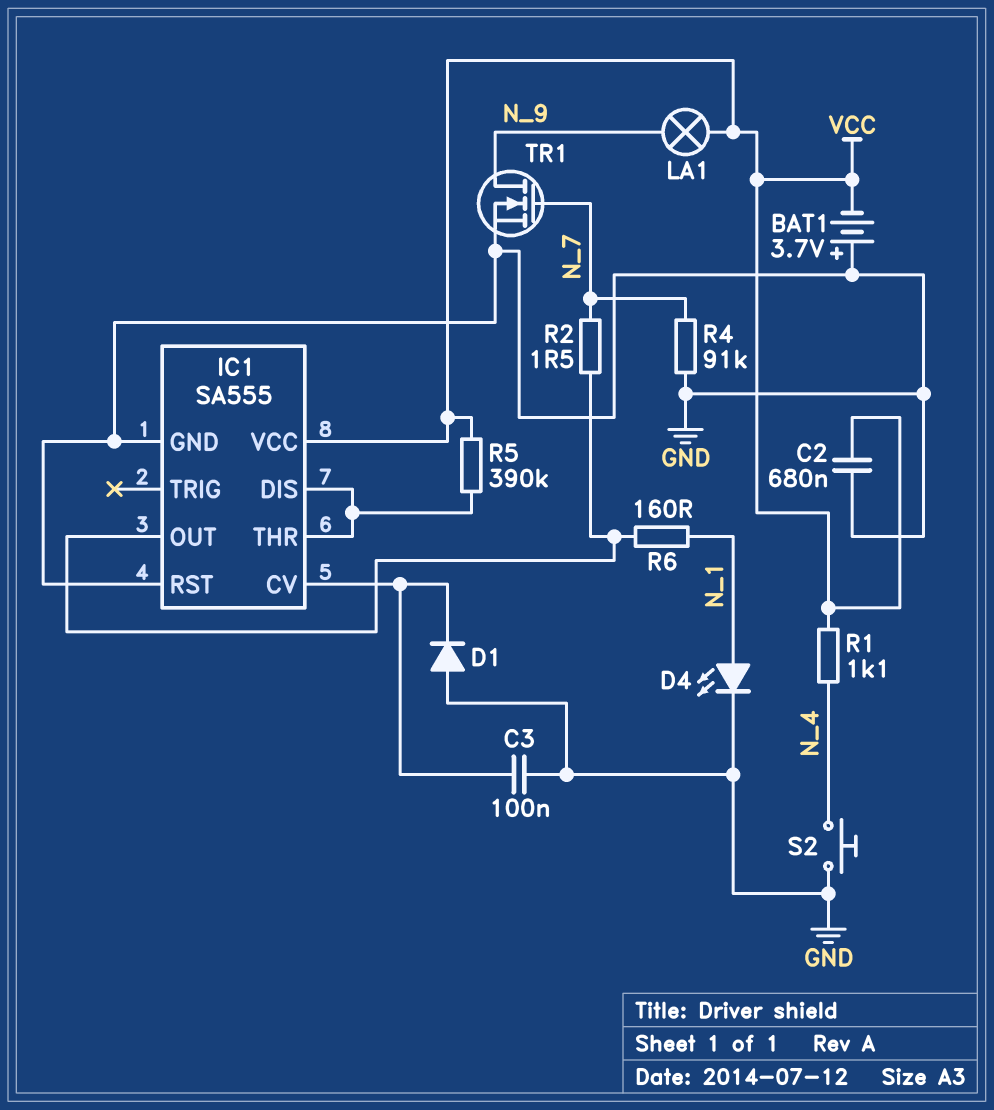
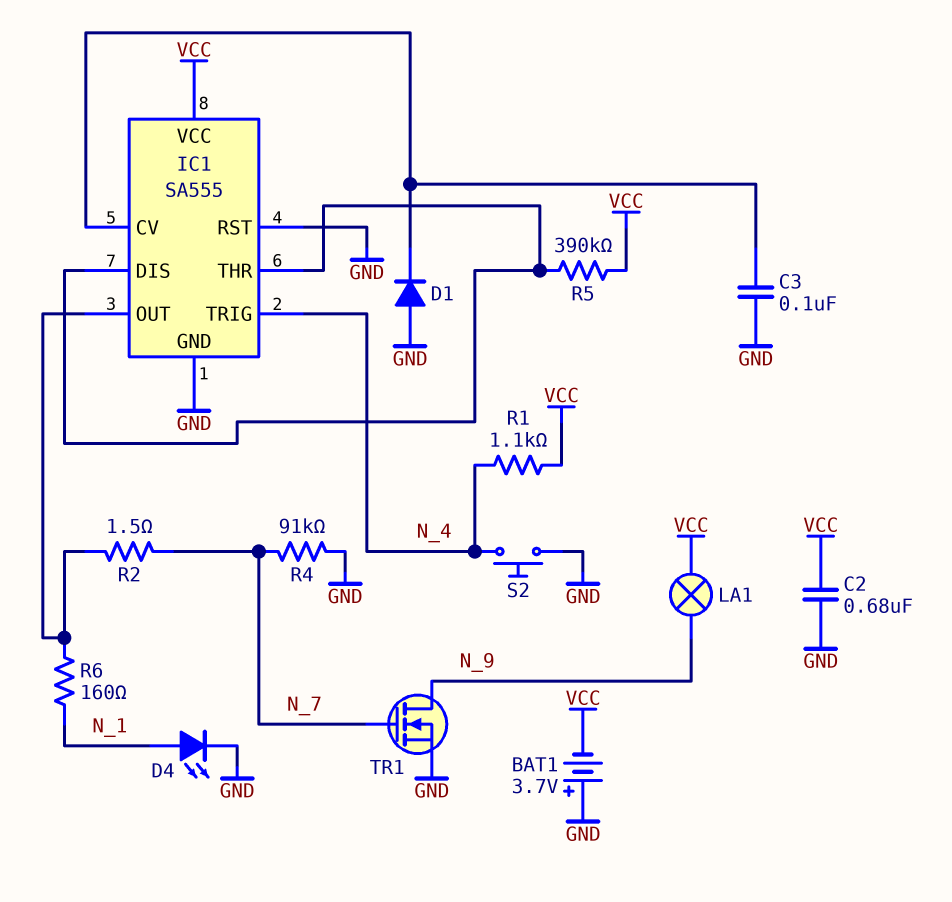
IC1 pin TRIG: none -> N_4

